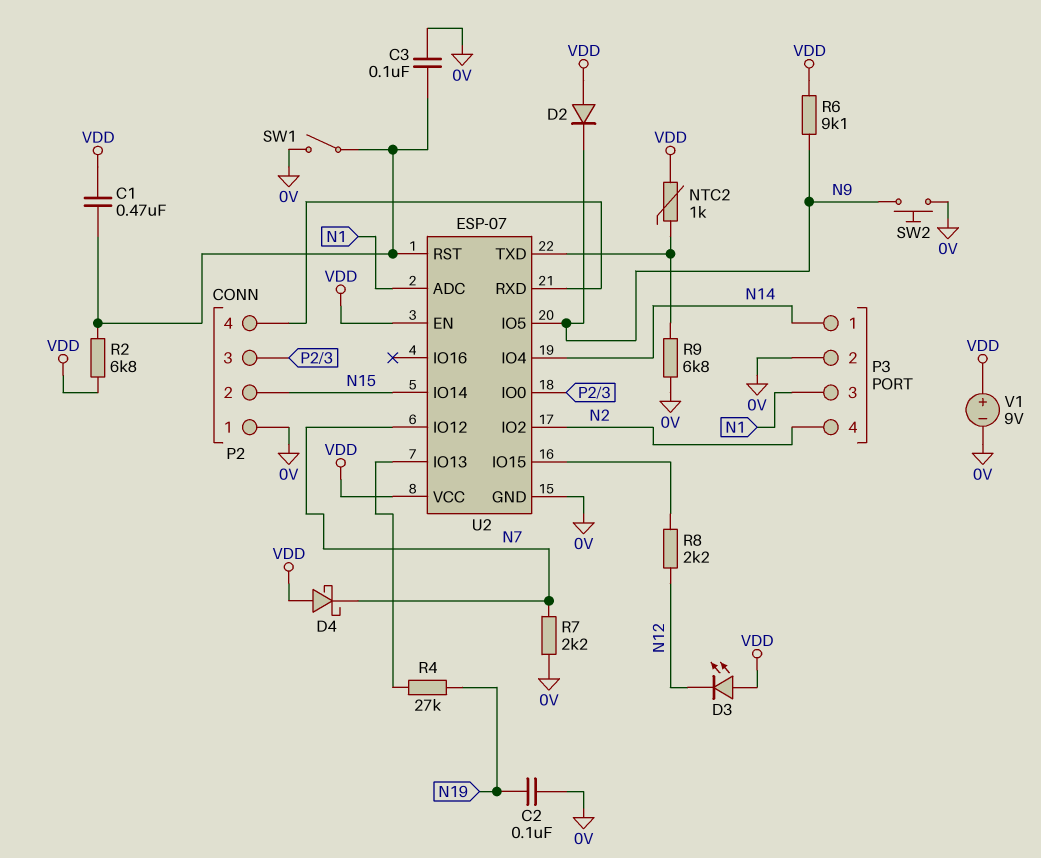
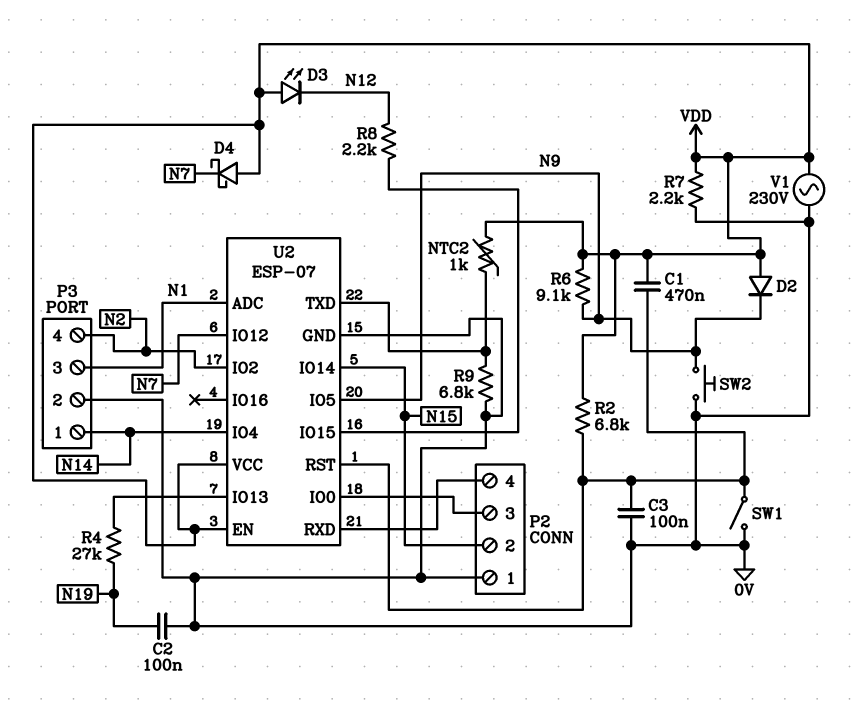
R7: 2.2k (0V, N7) -> 2.2k (0V, VDD)
V1: 9V (plus VDD, minus 0V) -> AC 230V (0V, VDD)

